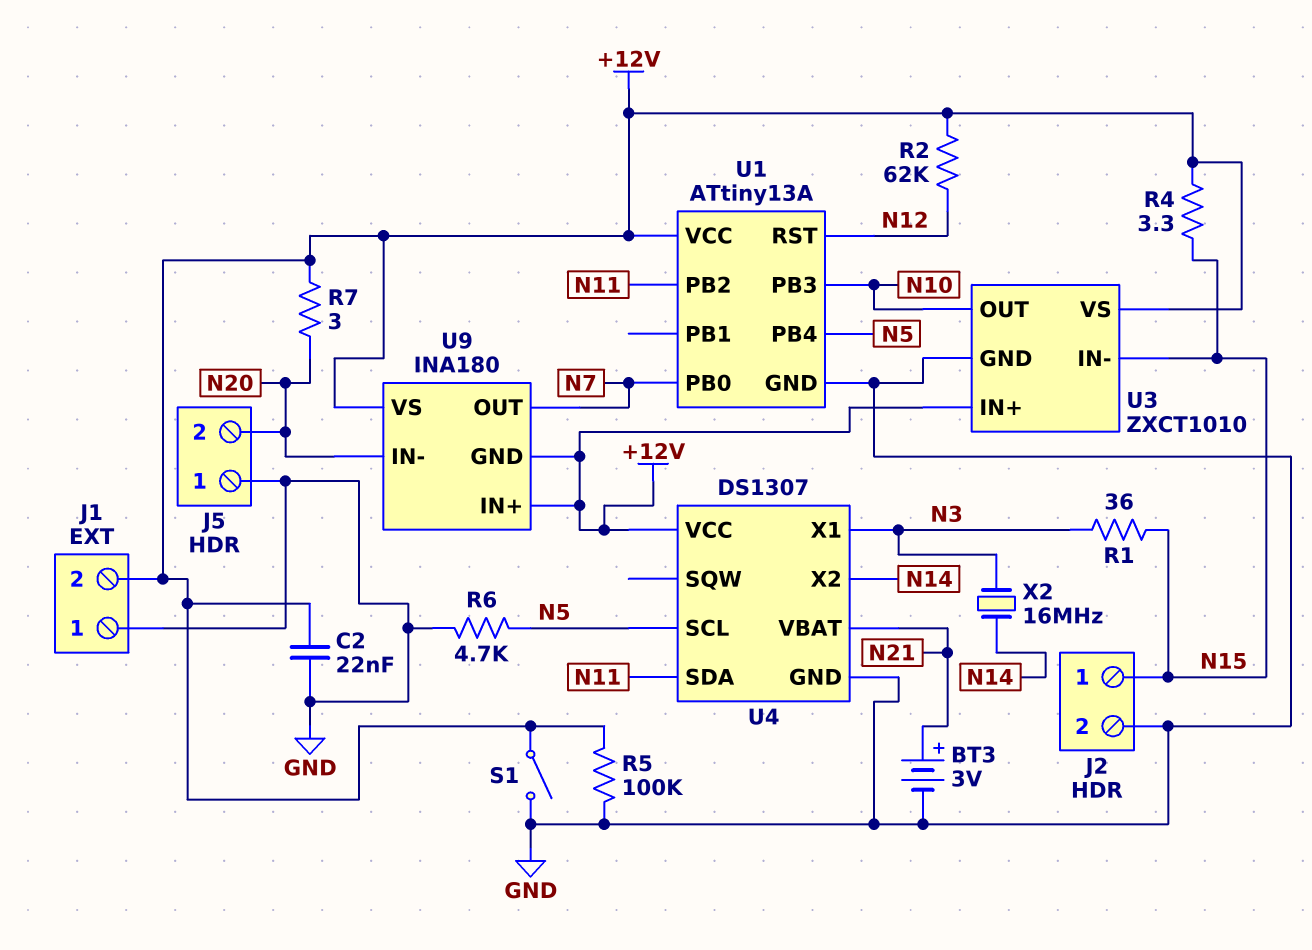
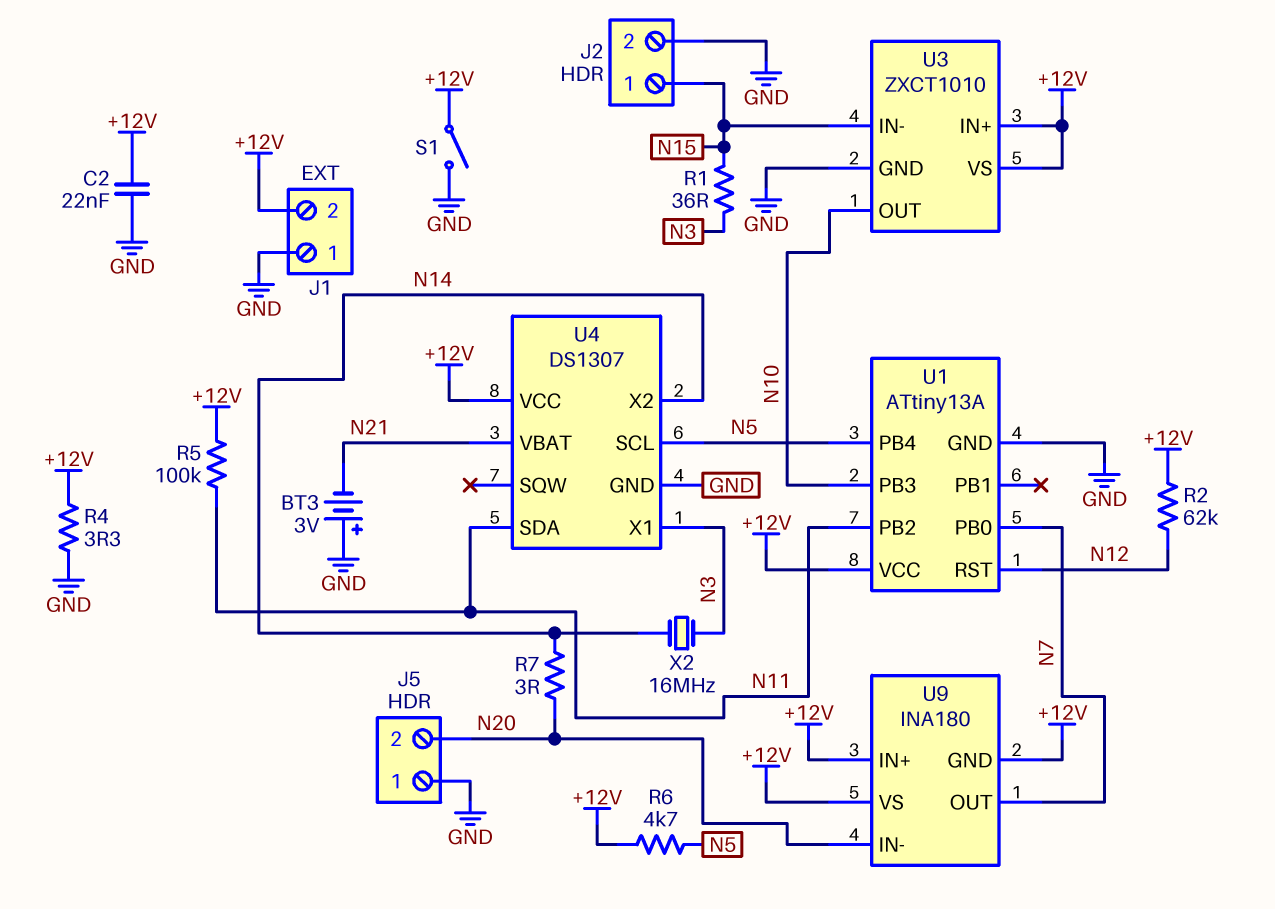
BT3: 3V (plus N21, minus GND) -> 3V (plus GND, minus N21)
R4: 3.3 (+12V, N15) -> 3.3 (+12V, GND)
R5: 100k (+12V, GND) -> 100k (+12V, N11)
R6: 4.7k (GND, N5) -> 4.7k (+12V, N5)
R7: 3 (+12V, N20) -> 3 (N14, N20)

